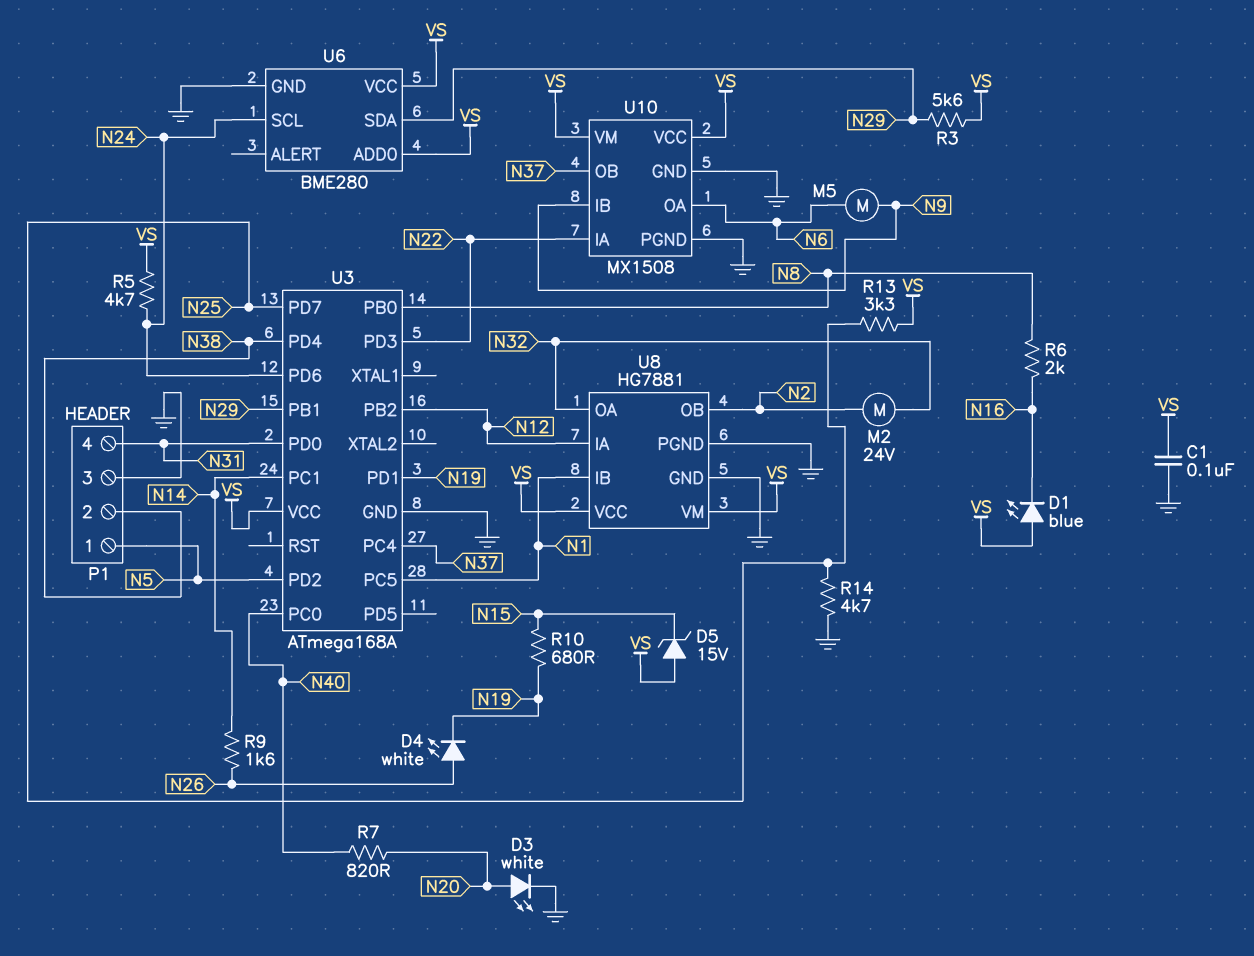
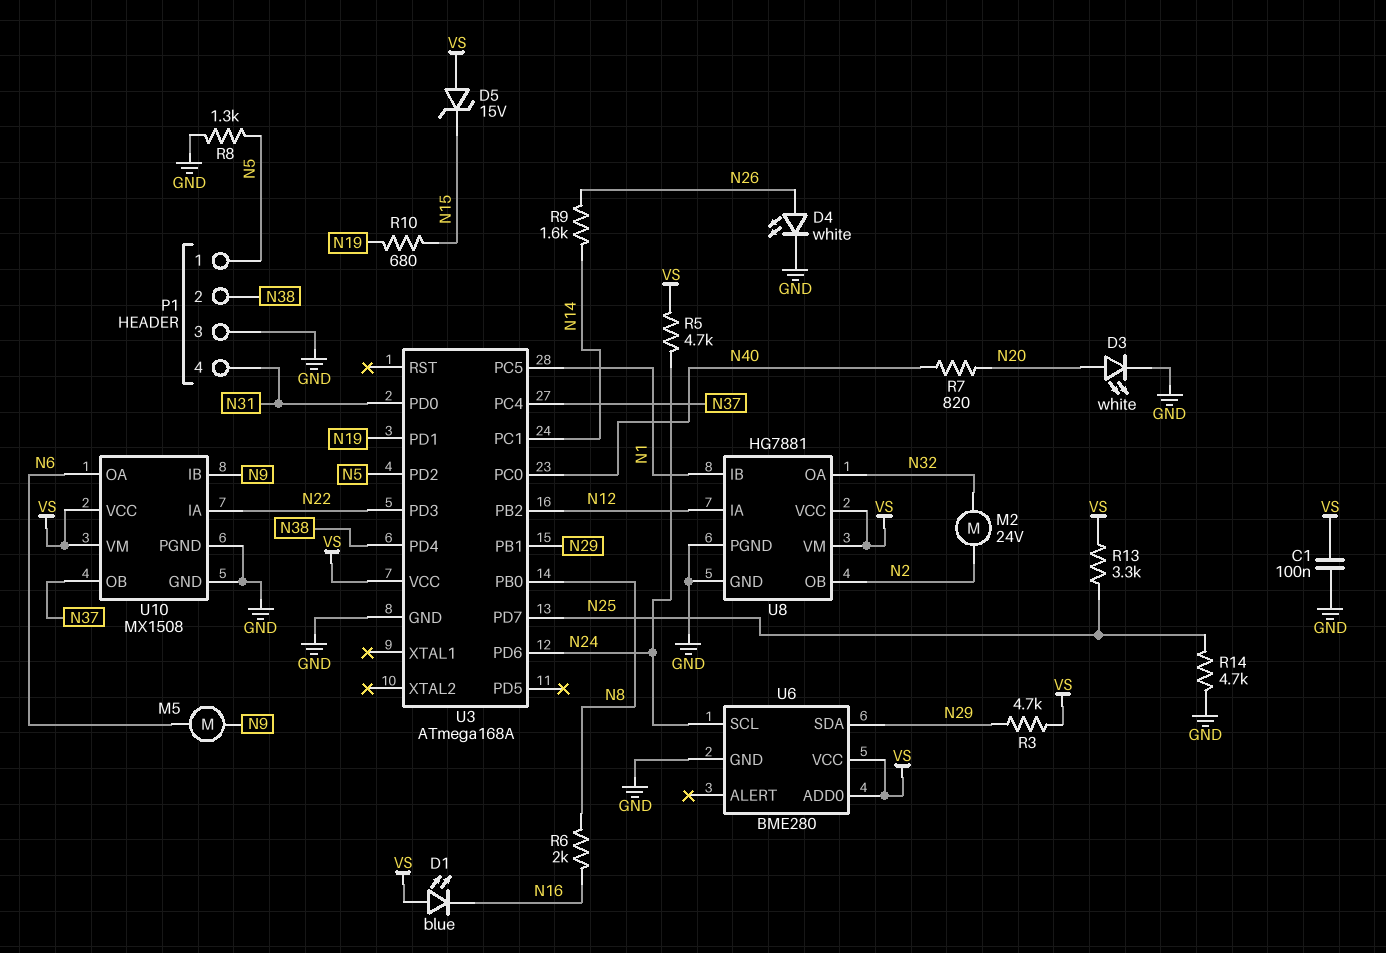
D4: LED white (A N26, K N19) -> LED white (A N26, K GND)
R3: 5.6k (N29, VS) -> 4.7k (N29, VS)
R8: none -> 1.3k (GND, N5)

